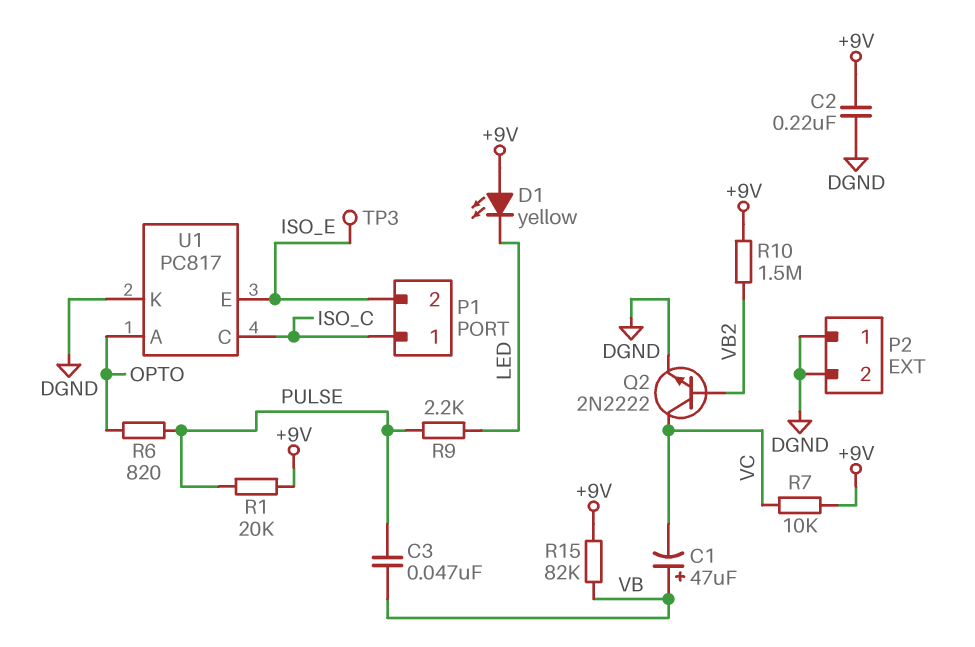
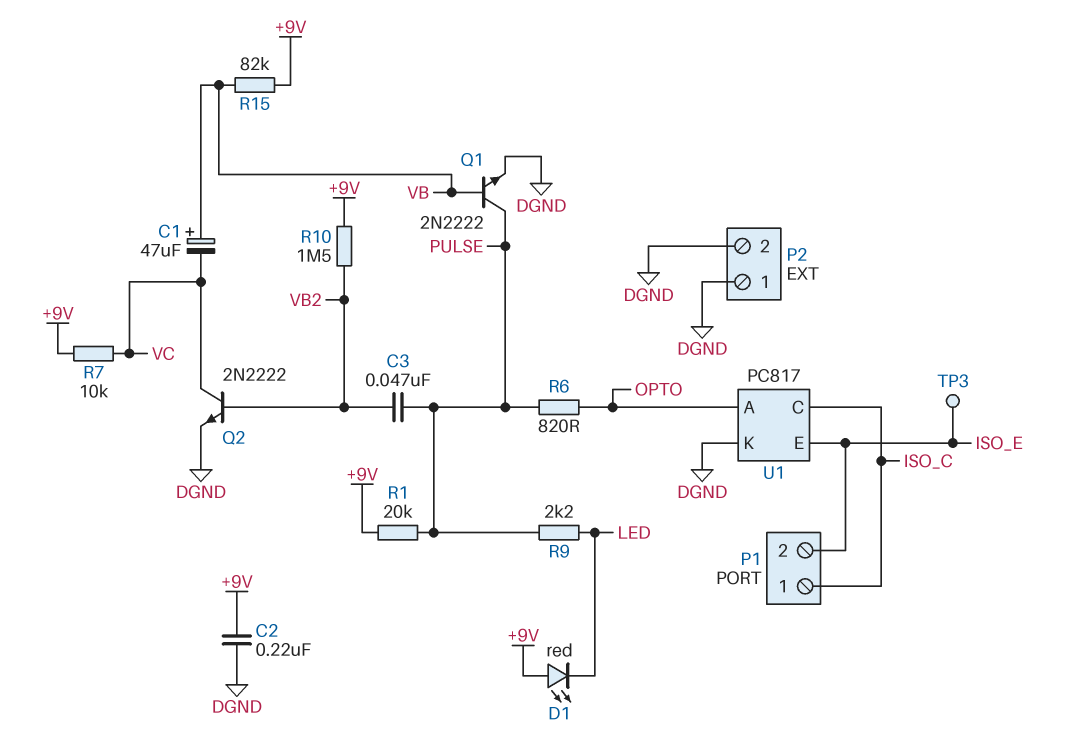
C3: 47nF (PULSE, VB) -> 47nF (PULSE, VB2)
D1: LED yellow (A +9V, K LED) -> LED red (A +9V, K LED)
Q1: none -> NPN 2N2222 (B VB, C PULSE, E DGND)

